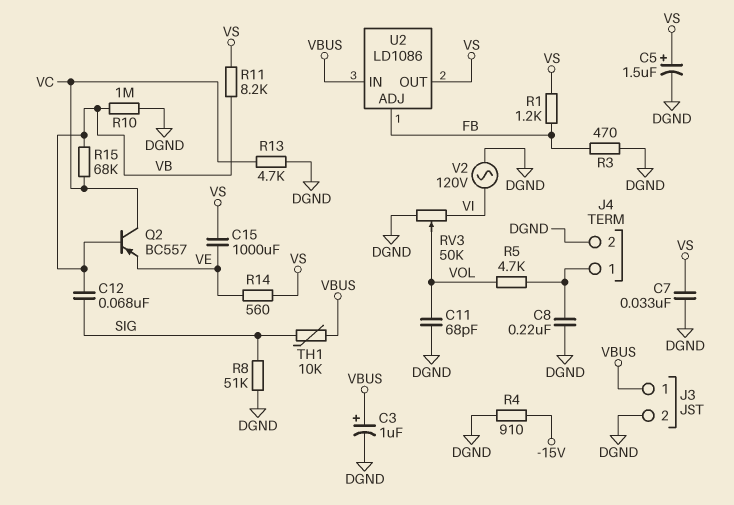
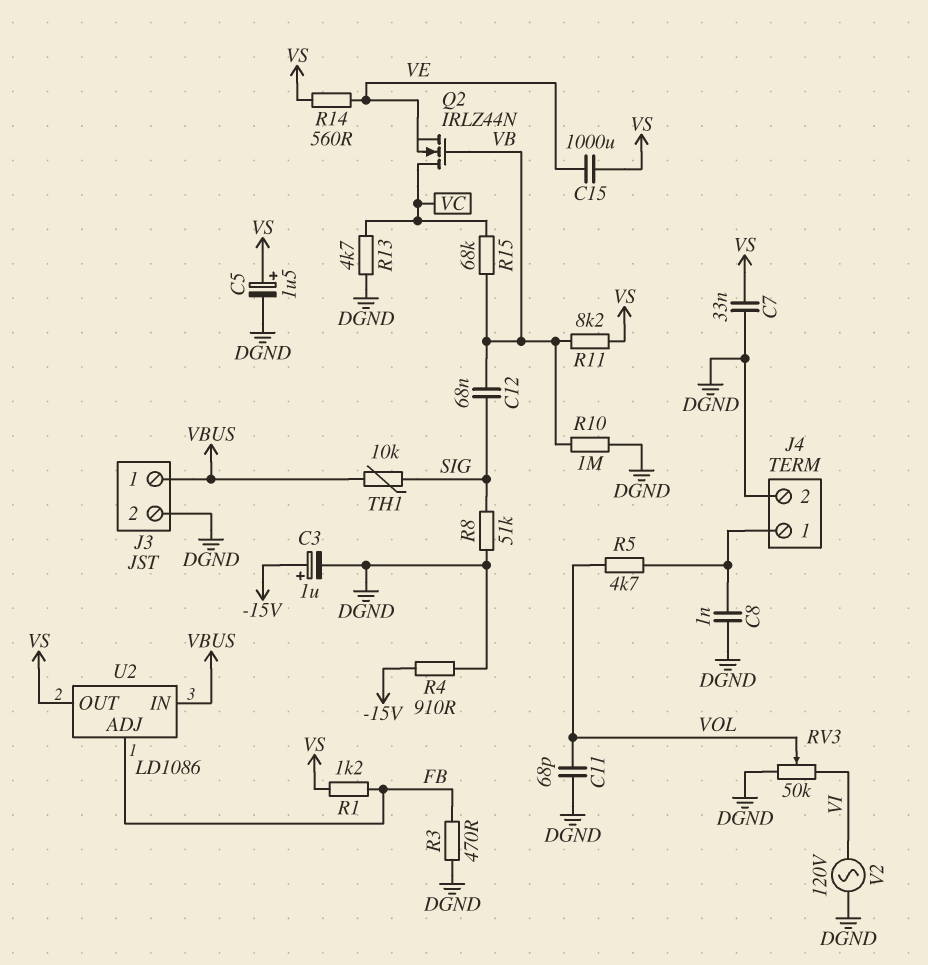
C3: 1uF (plus VBUS, minus DGND) -> 1uF (plus -15V, minus DGND)
C8: 220nF (DGND, J4/1) -> 1nF (DGND, J4/1)
Q2: PNP BC557 (B VB, C VC, E VE) -> NMOS IRLZ44N (G VB, D VC, S VE)

